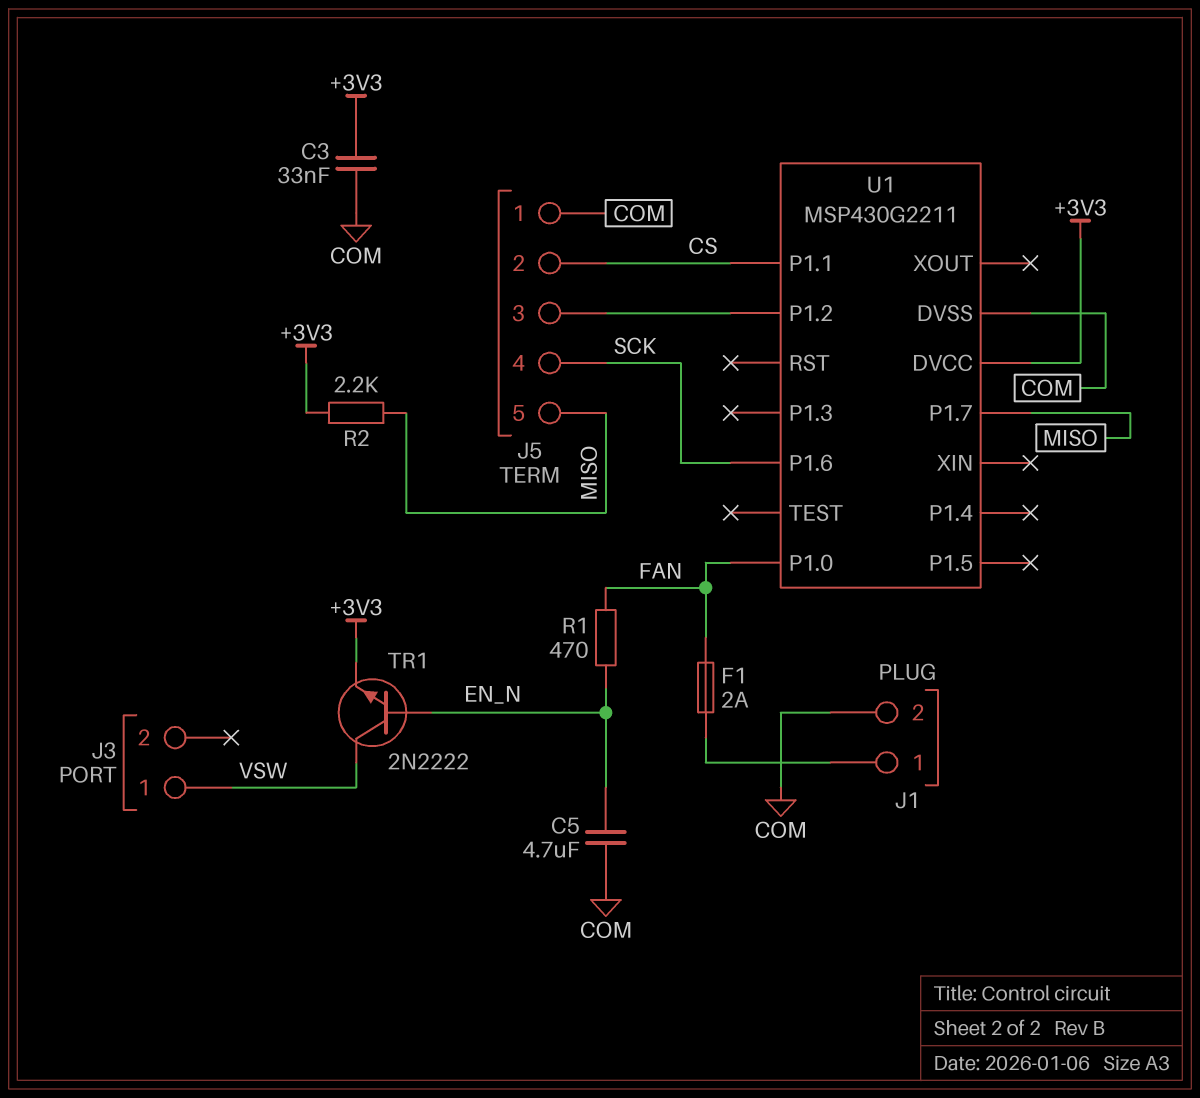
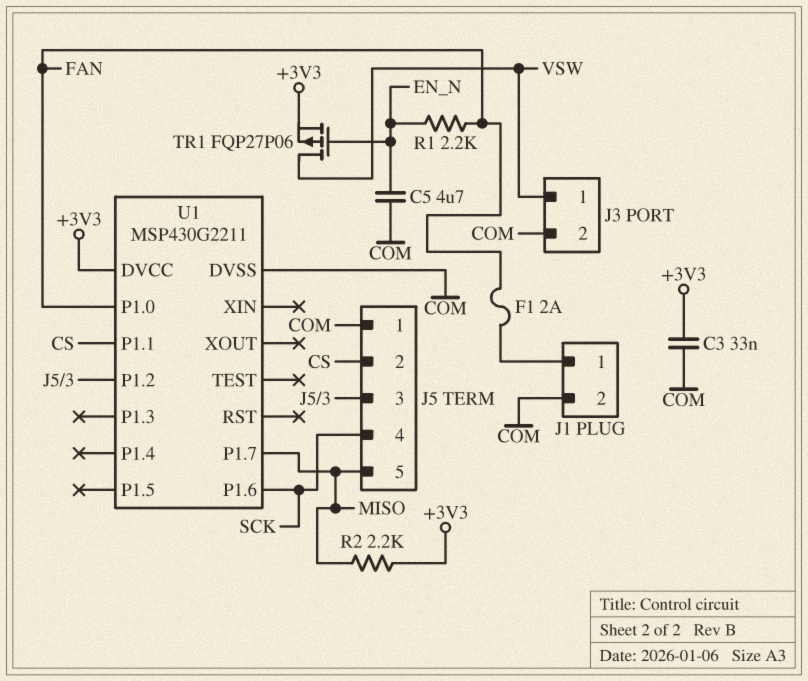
J3 pin 2: none -> COM
R1: 470 (EN_N, FAN) -> 2.2k (EN_N, FAN)
TR1: NPN 2N2222 (B EN_N, C VSW, E +3V3) -> PMOS FQP27P06 (G EN_N, D VSW, S +3V3)

